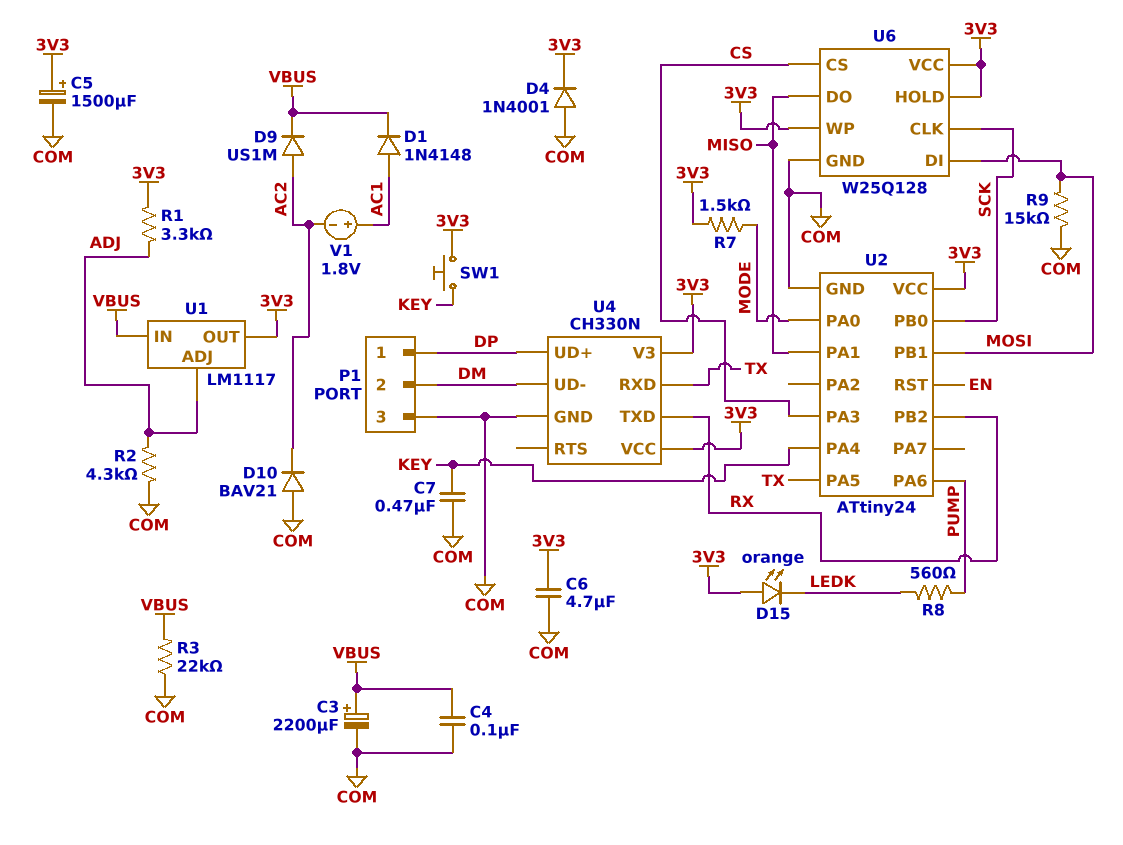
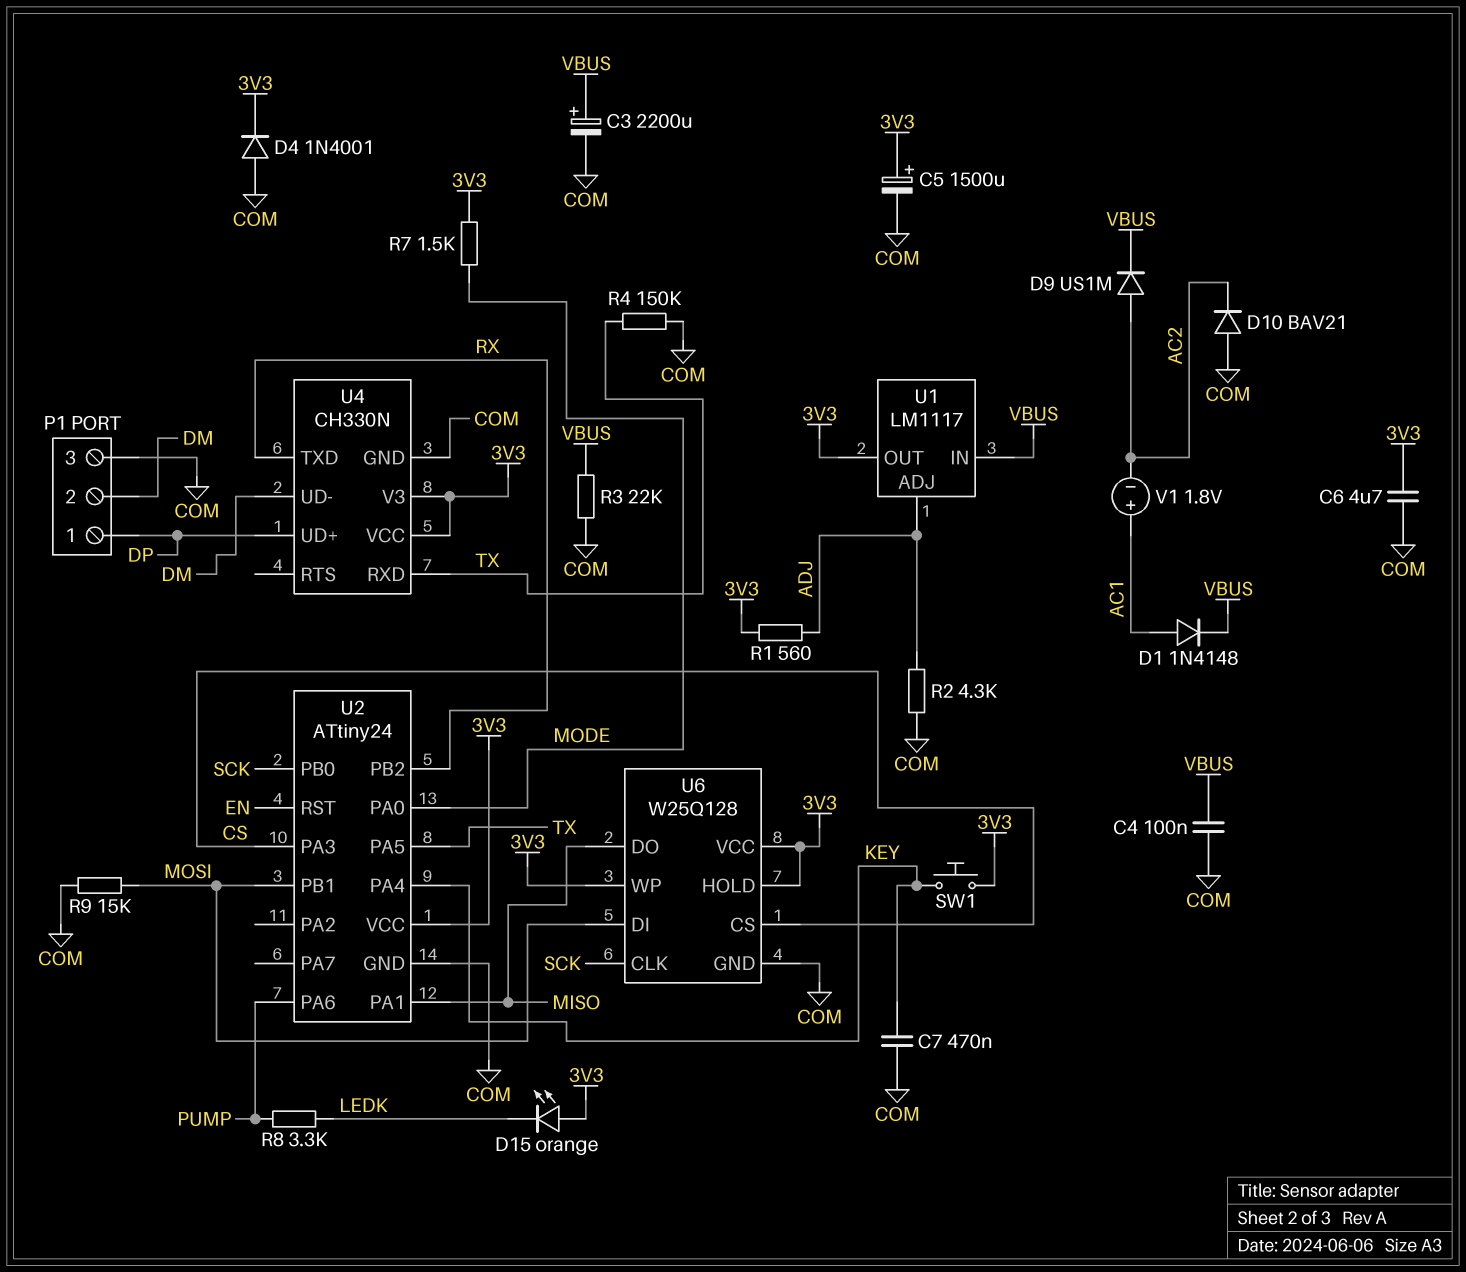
R1: 3.3k (3V3, ADJ) -> 560 (3V3, ADJ)
R4: none -> 150k (COM, TX)
R8: 560 (LEDK, PUMP) -> 3.3k (LEDK, PUMP)

